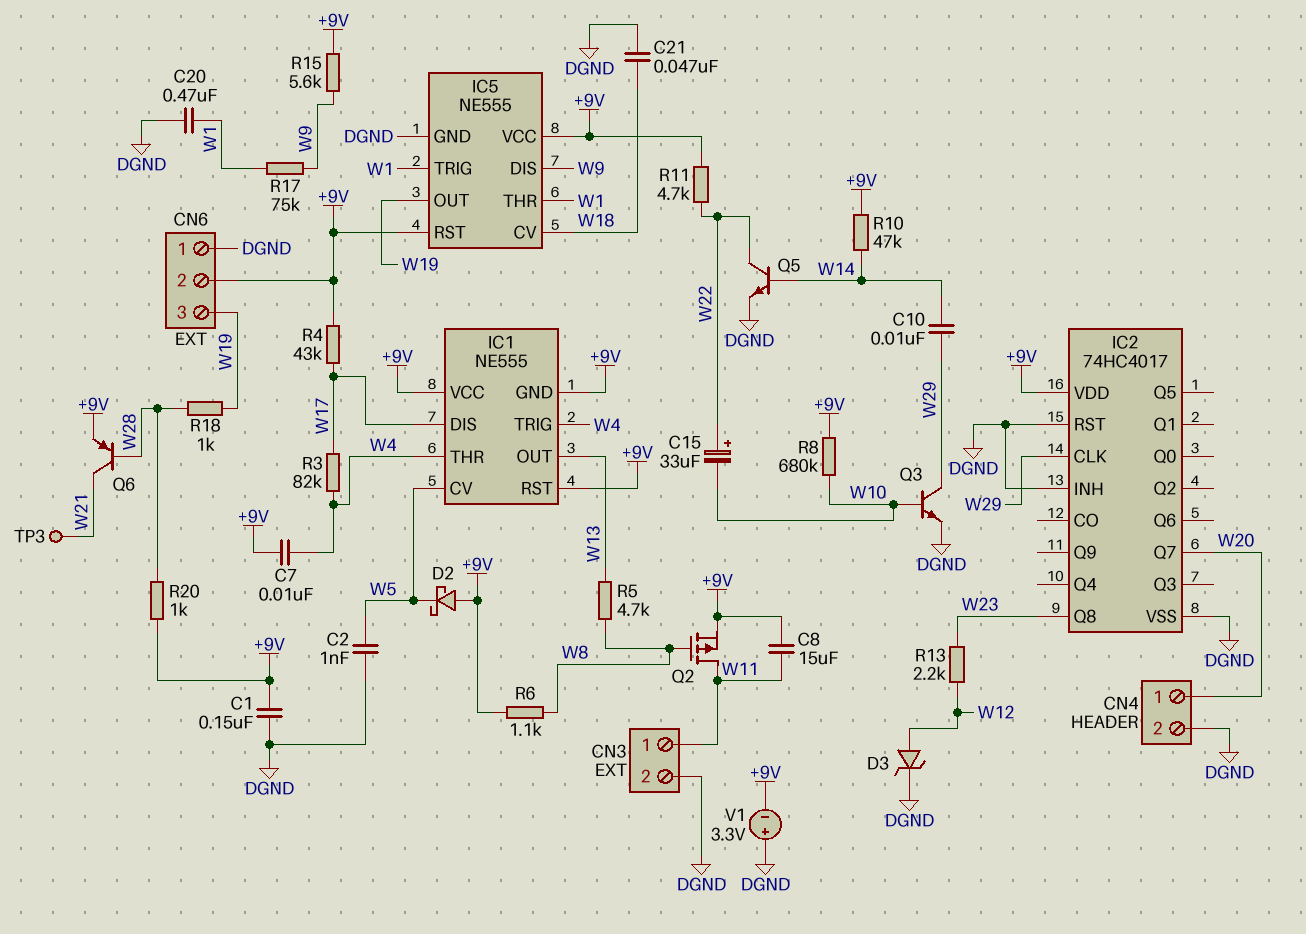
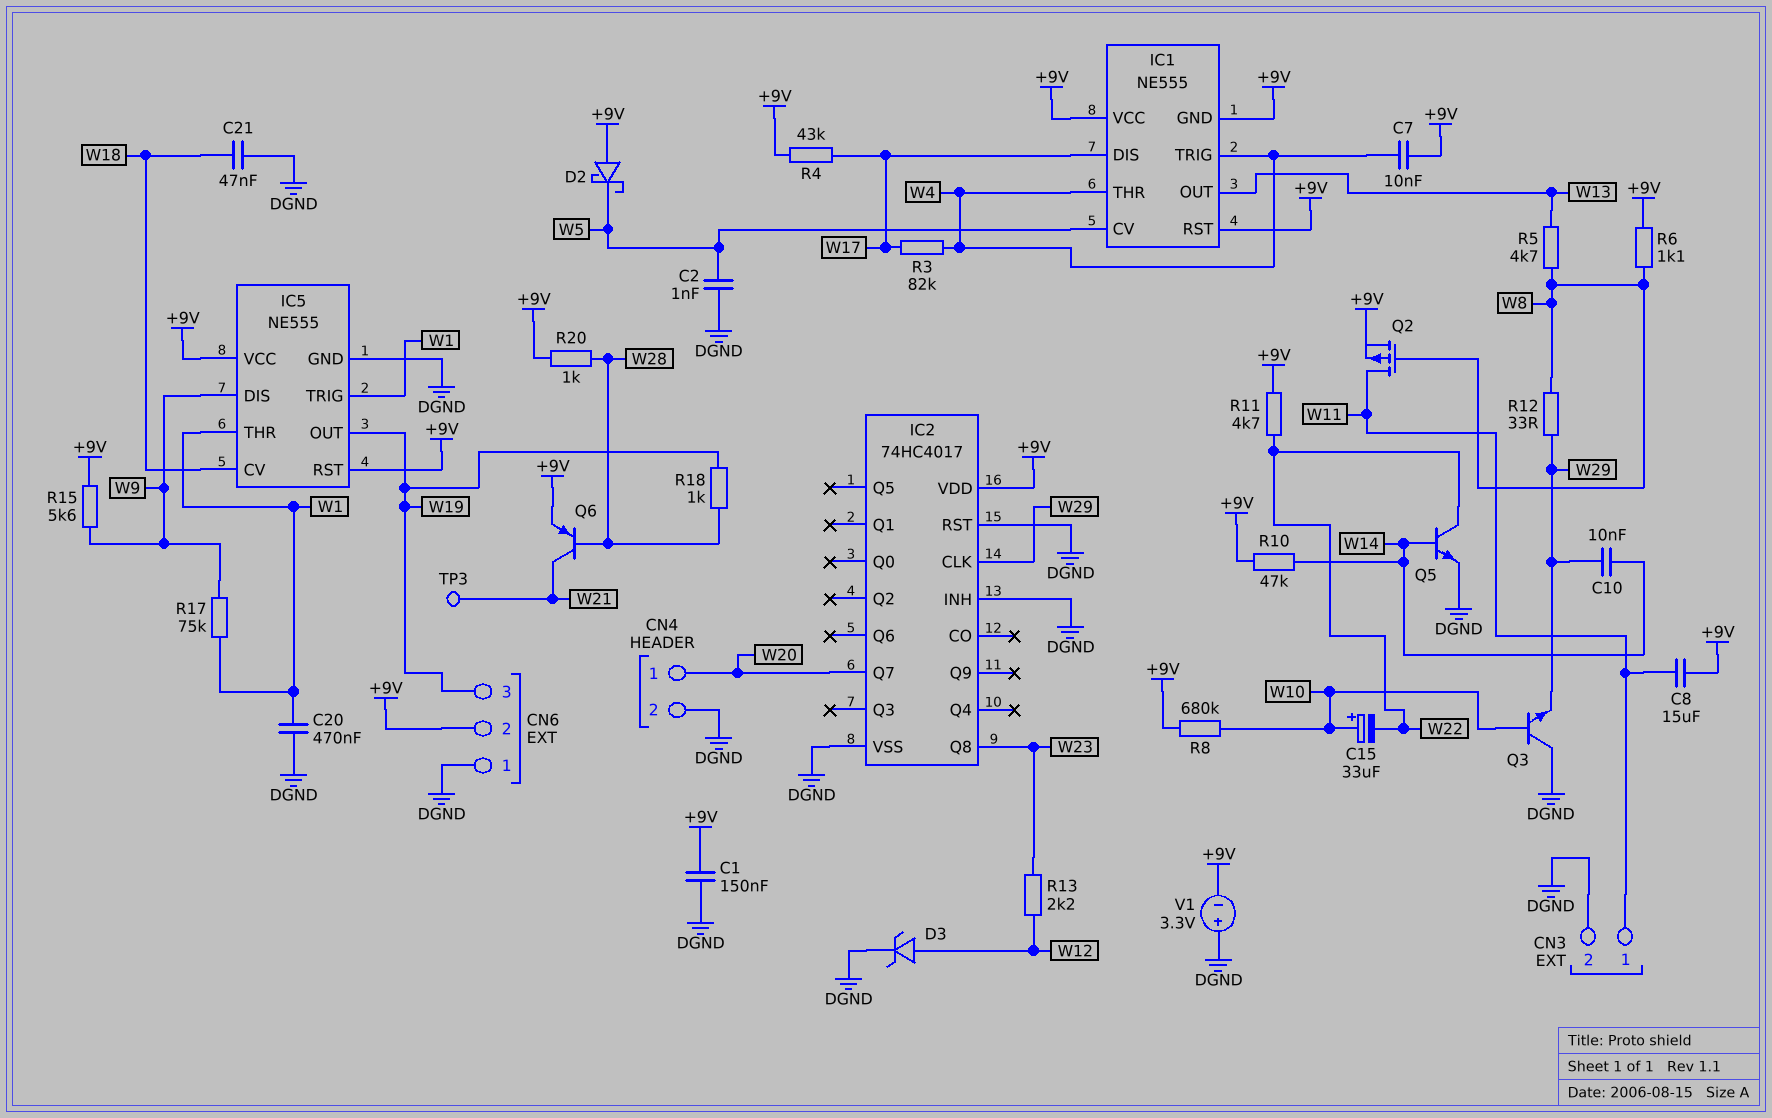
C15: 33uF (plus W22, minus W10) -> 33uF (plus W10, minus W22)
Q3: NPN (B W10, C W29, E DGND) -> NPN (B W10, C DGND, E W29)
R12: none -> 33 (W8, W29)

